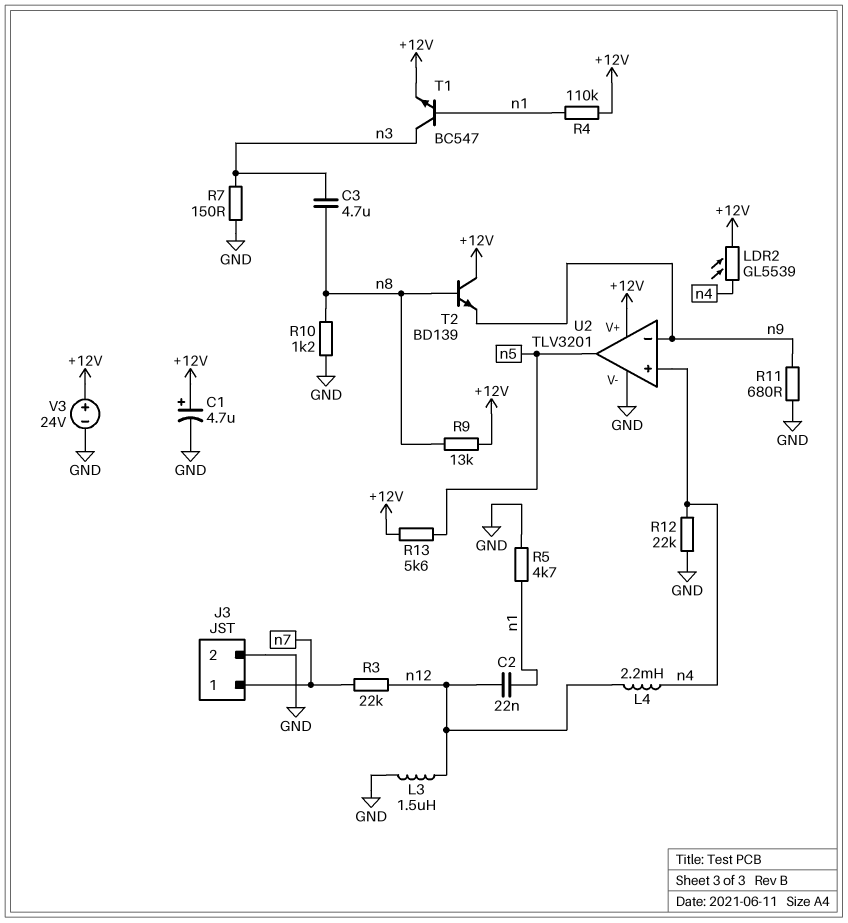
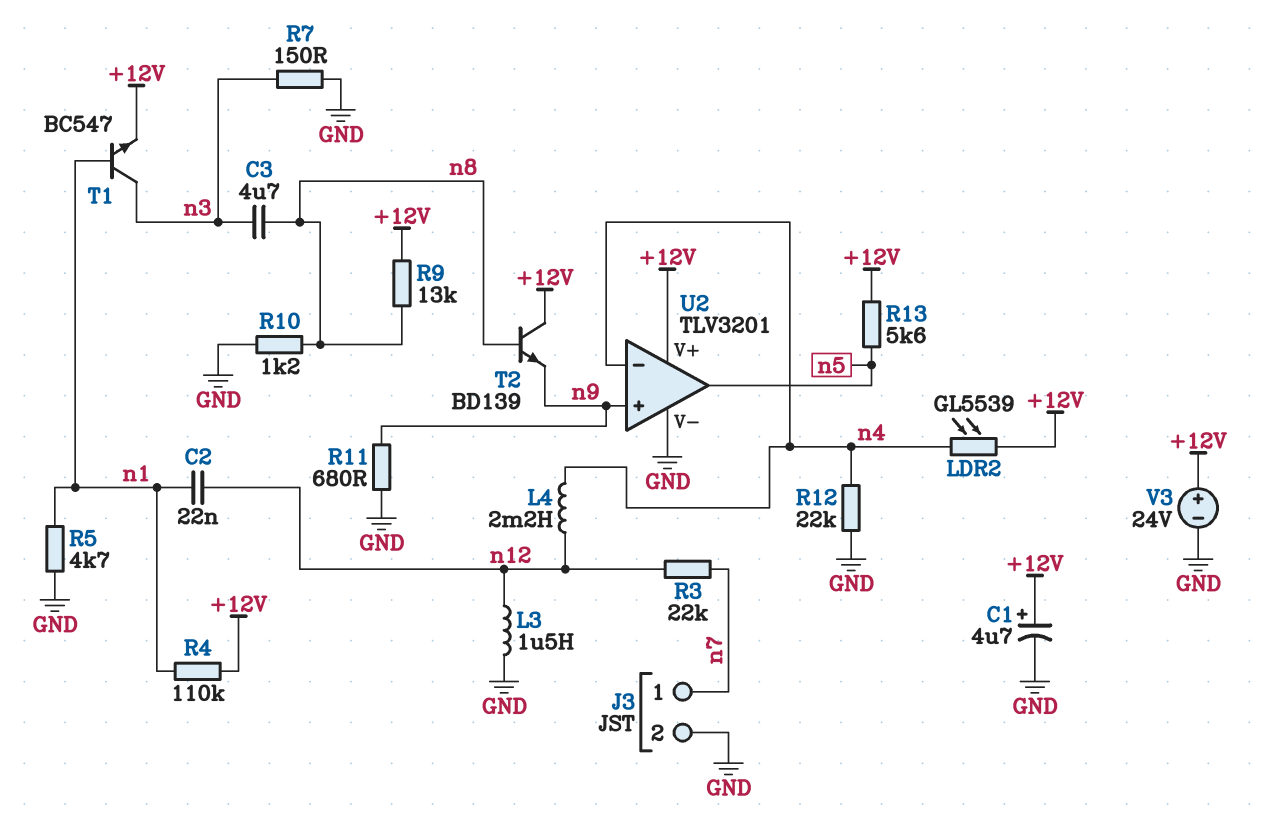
U2 pin in+: n4 -> n9
U2 pin in-: n9 -> n4

